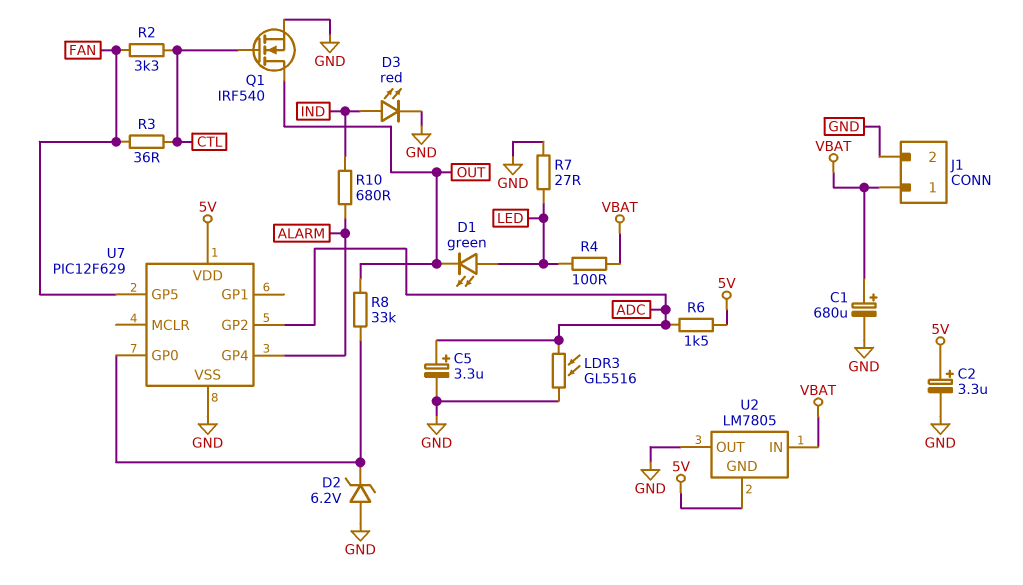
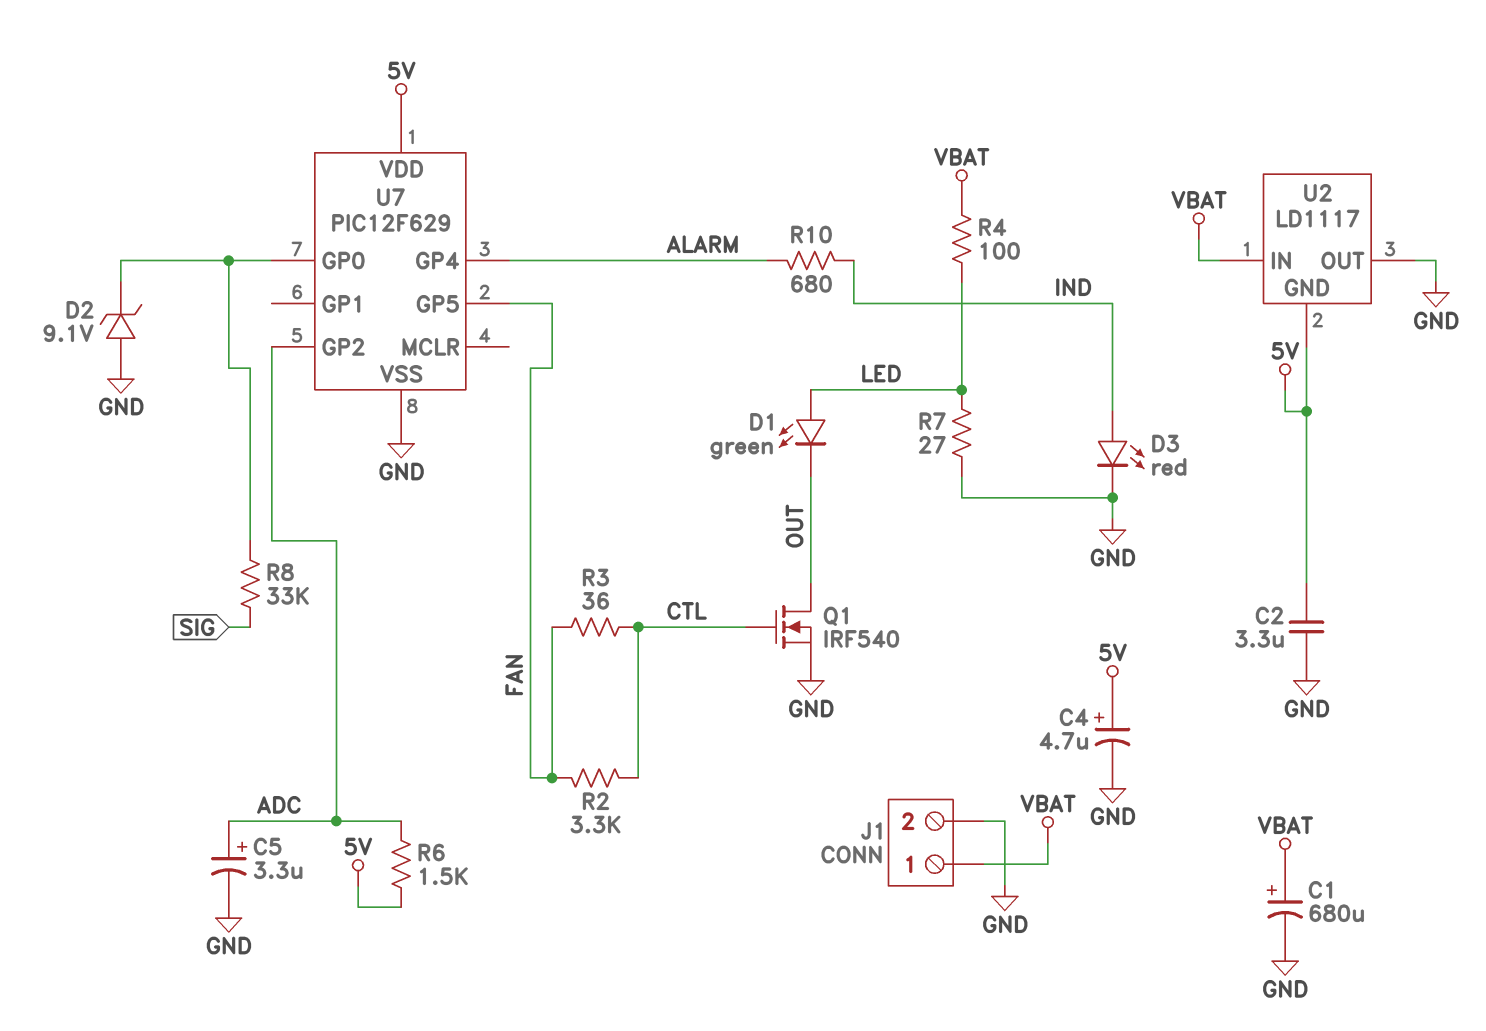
C2: 3.3uF (plus 5V, minus GND) -> 3.3uF (5V, GND)
C4: none -> 4.7uF (plus 5V, minus GND)
D2: zener 6.2V (A GND, K U7/GP0) -> zener 9.1V (A GND, K U7/GP0)
LDR3: GL5516 (ADC, GND) -> none
R8: 33k (OUT, U7/GP0) -> 33k (SIG, U7/GP0)
U2: LM7805 -> LD1117

